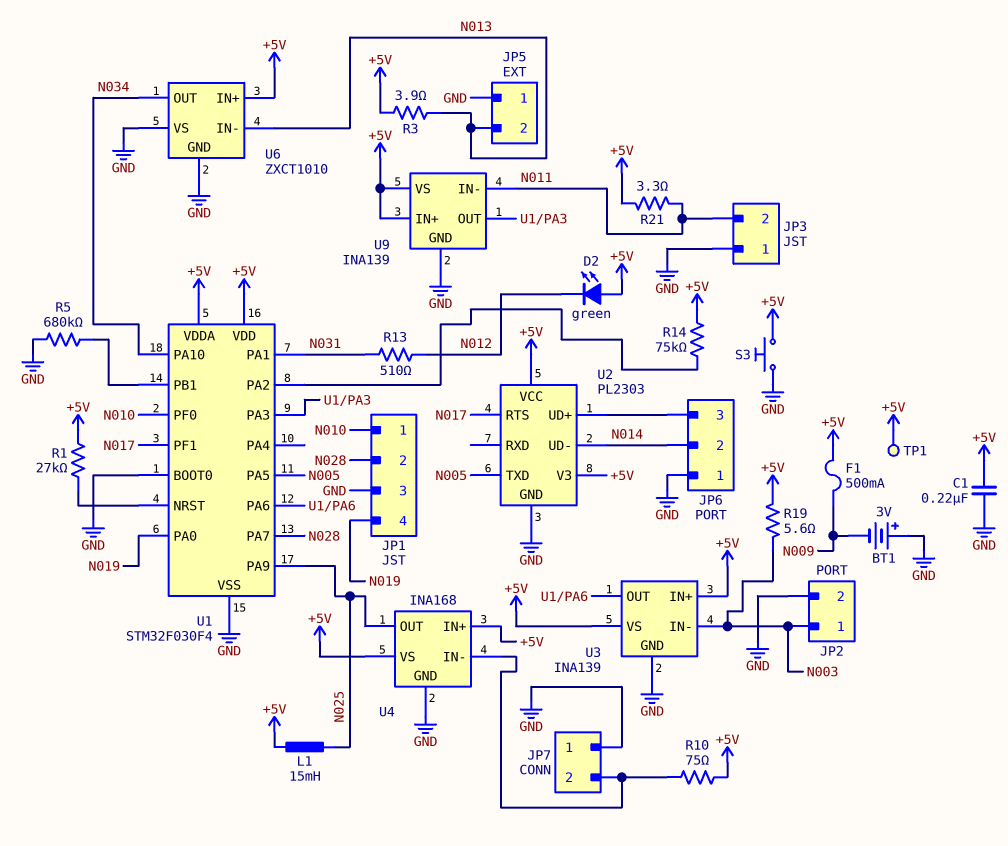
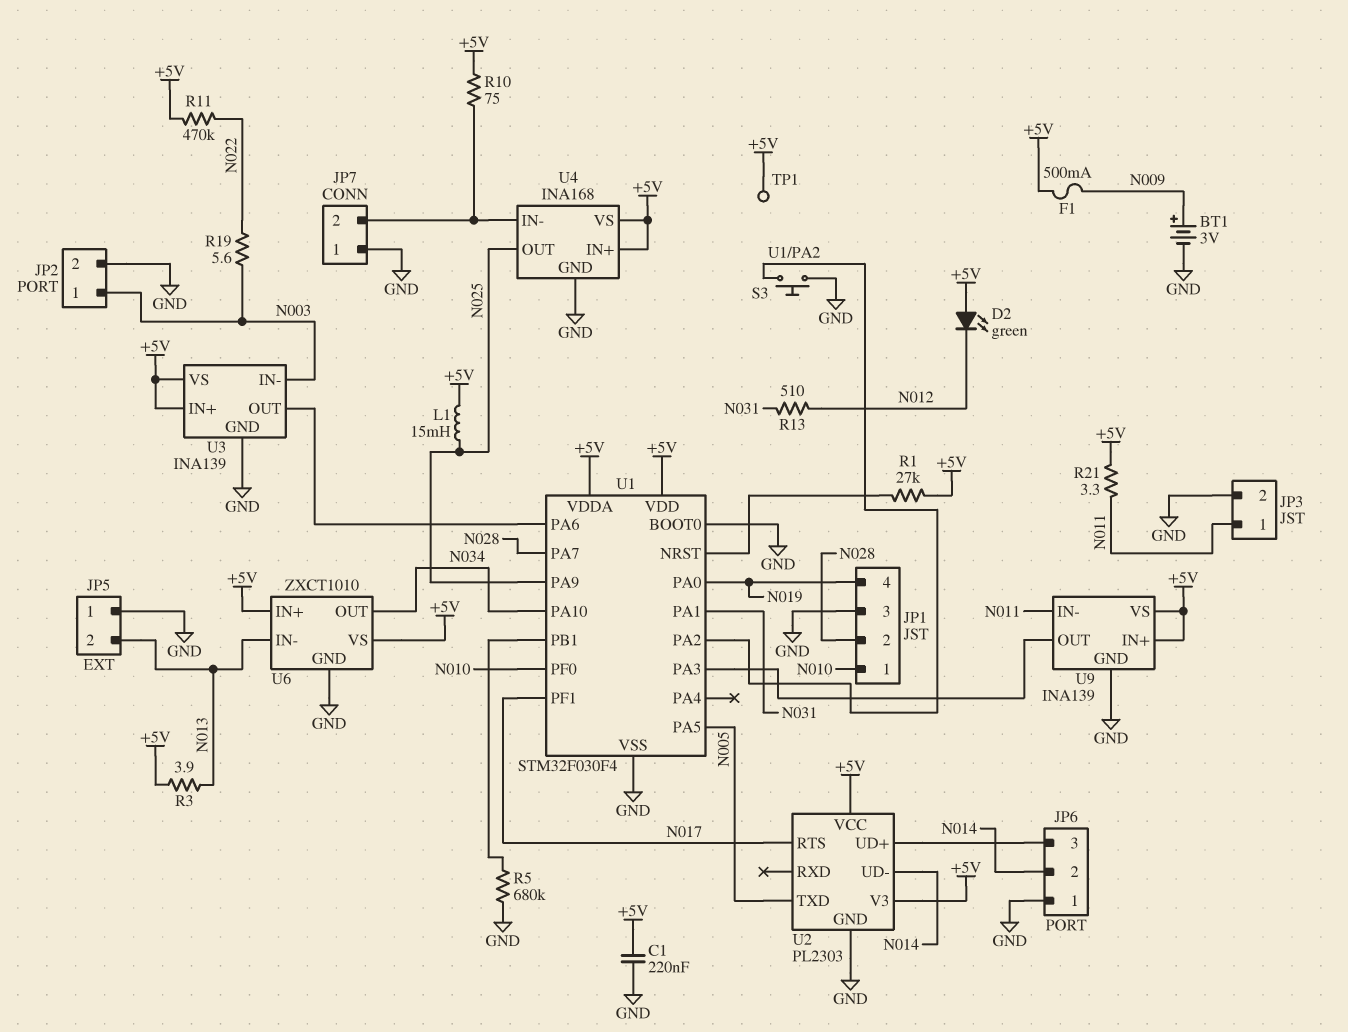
BT1: 3V (plus GND, minus N009) -> 3V (plus N009, minus GND)
JP3 pin 1: GND -> N011
JP3 pin 2: N011 -> GND
R11: none -> 470k (+5V, N022)
R14: 75k (+5V, U1/PA2) -> none
R19: 5.6 (+5V, N003) -> 5.6 (N003, N022)
S3: button (+5V, GND) -> button (GND, U1/PA2)
U6 pin VS: GND -> +5V

